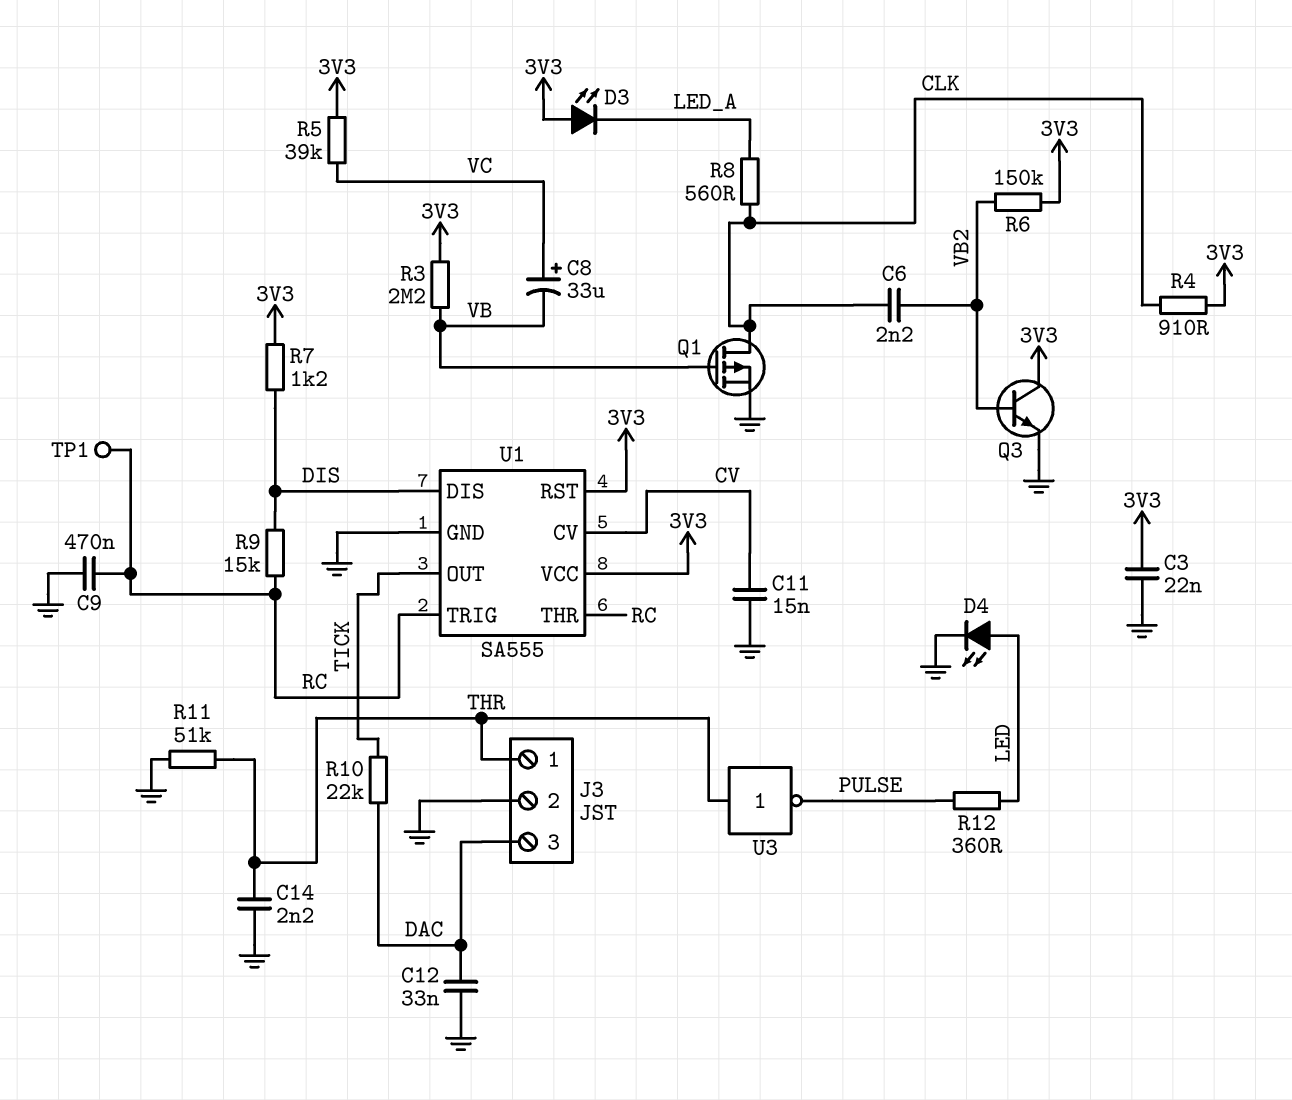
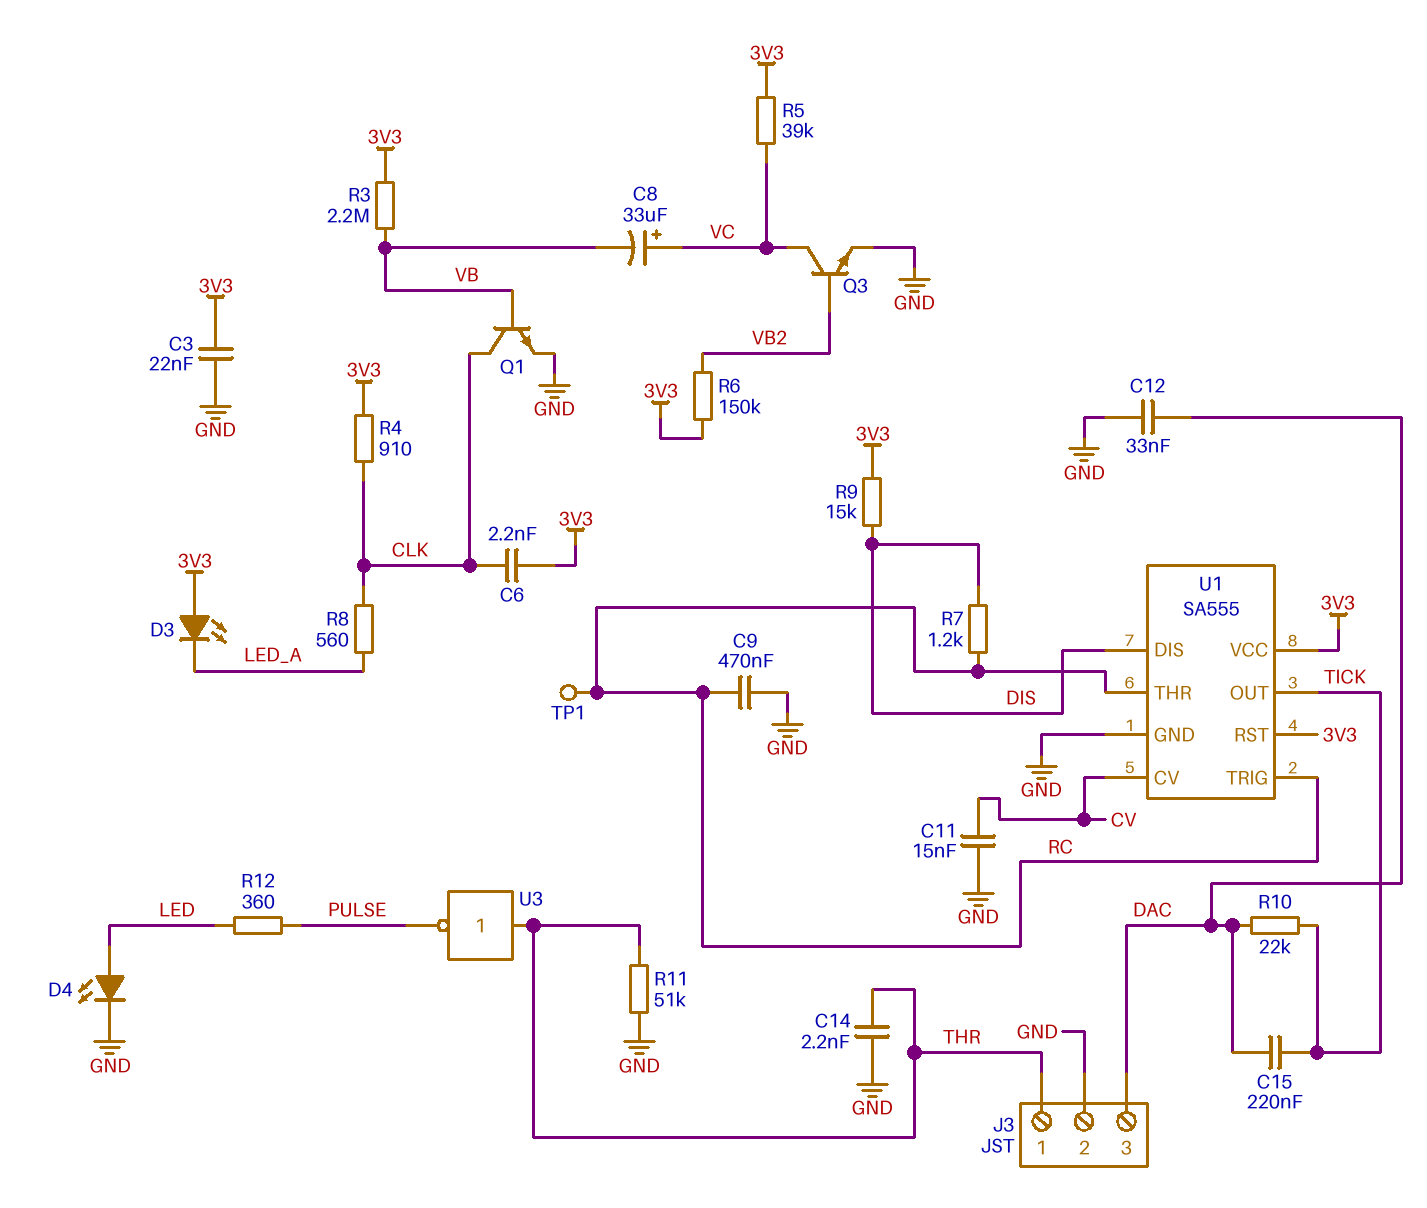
C6: 2.2nF (CLK, VB2) -> 2.2nF (3V3, CLK)
C15: none -> 220nF (DAC, TICK)
Q1: PMOS (G VB, D CLK, S GND) -> NPN (B VB, C CLK, E GND)
Q3: NPN (B VB2, C 3V3, E GND) -> NPN (B VB2, C VC, E GND)
R7: 1.2k (3V3, DIS) -> 1.2k (DIS, RC)
R9: 15k (DIS, RC) -> 15k (3V3, DIS)

